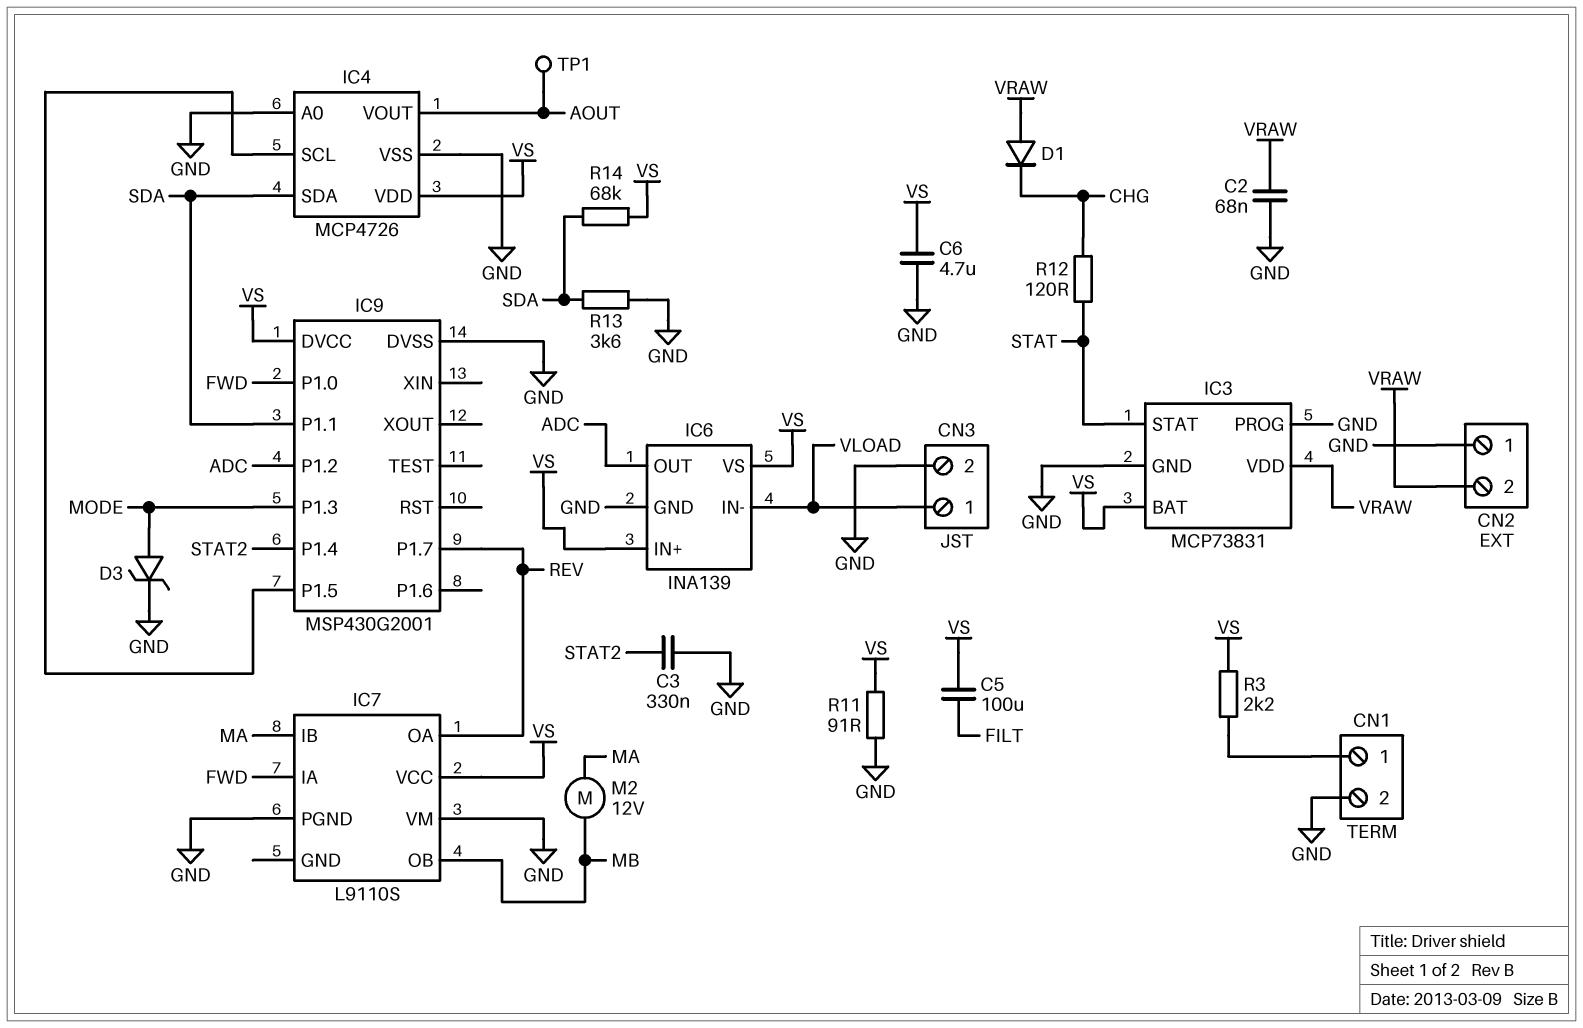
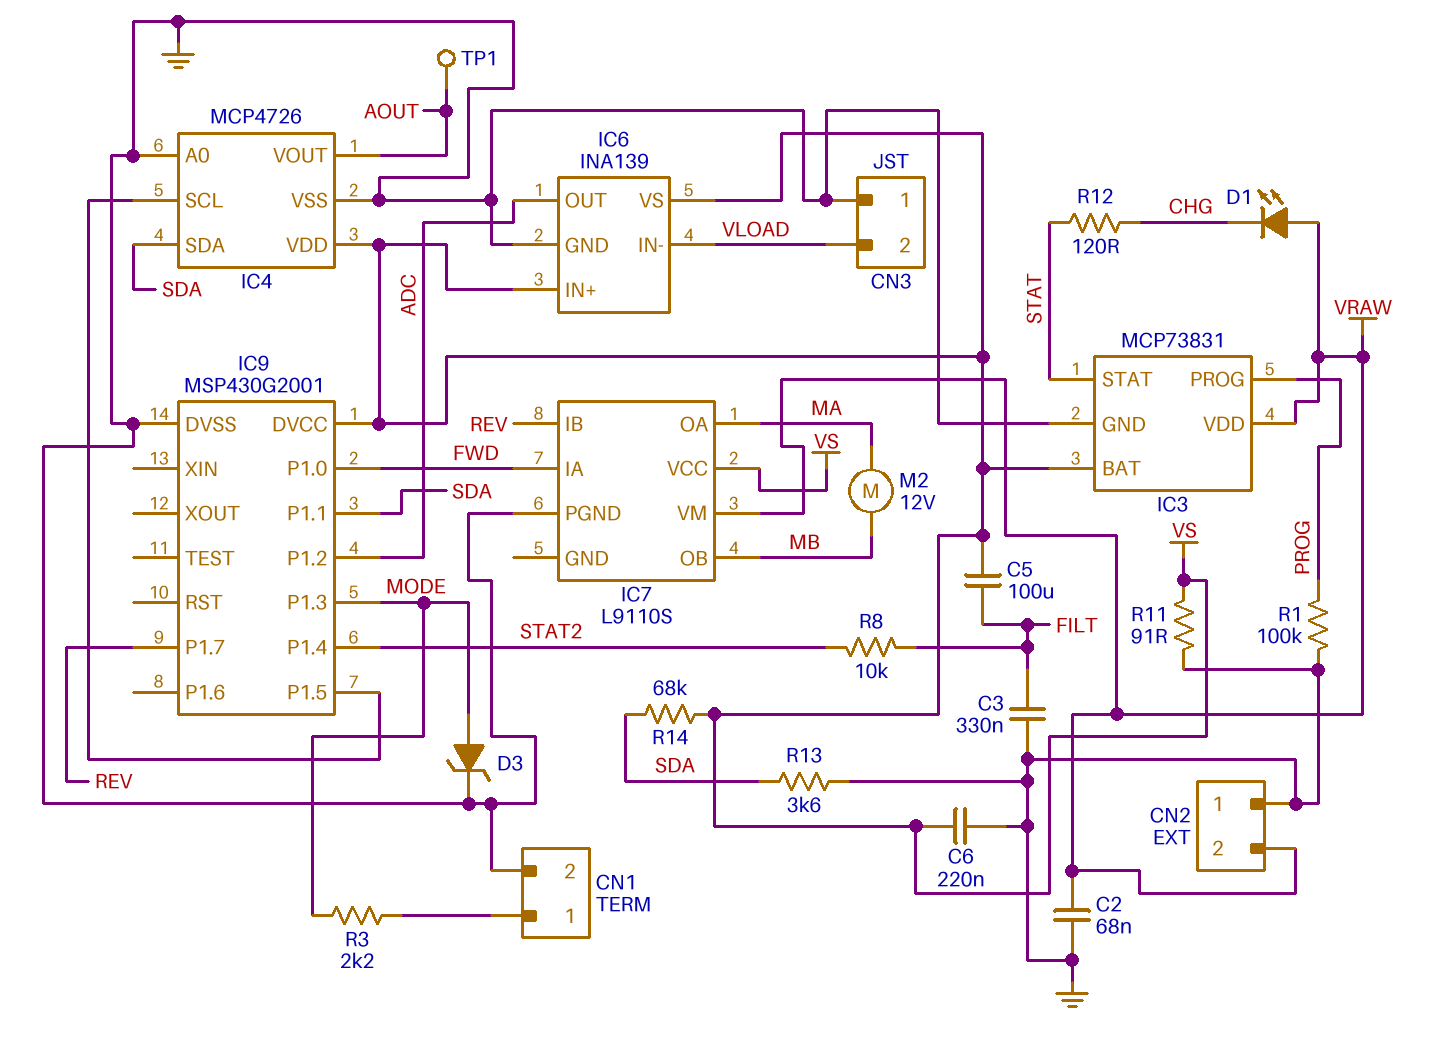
C3: 330nF (GND, STAT2) -> 330nF (FILT, GND)
C6: 4.7uF (GND, VS) -> 220nF (GND, VS)
CN3 pin 1: VLOAD -> GND
CN3 pin 2: GND -> VLOAD
D1: diode (A VRAW, K CHG) -> LED (A VRAW, K CHG)
IC3 pin PROG: GND -> PROG
IC7 pin IB: MA -> REV
IC7 pin OA: REV -> MA
IC7 pin VM: GND -> VRAW
R1: none -> 100k (GND, PROG)
R3: 2.2k (CN1/1, VS) -> 2.2k (CN1/1, MODE)
R8: none -> 10k (FILT, STAT2)

